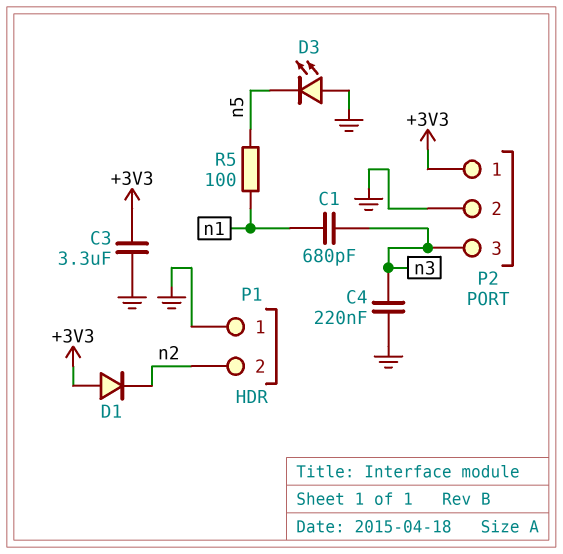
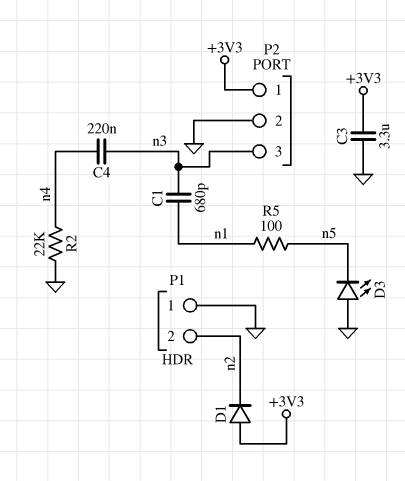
C4: 220nF (GND, n3) -> 220nF (n3, n4)
R2: none -> 22k (GND, n4)

